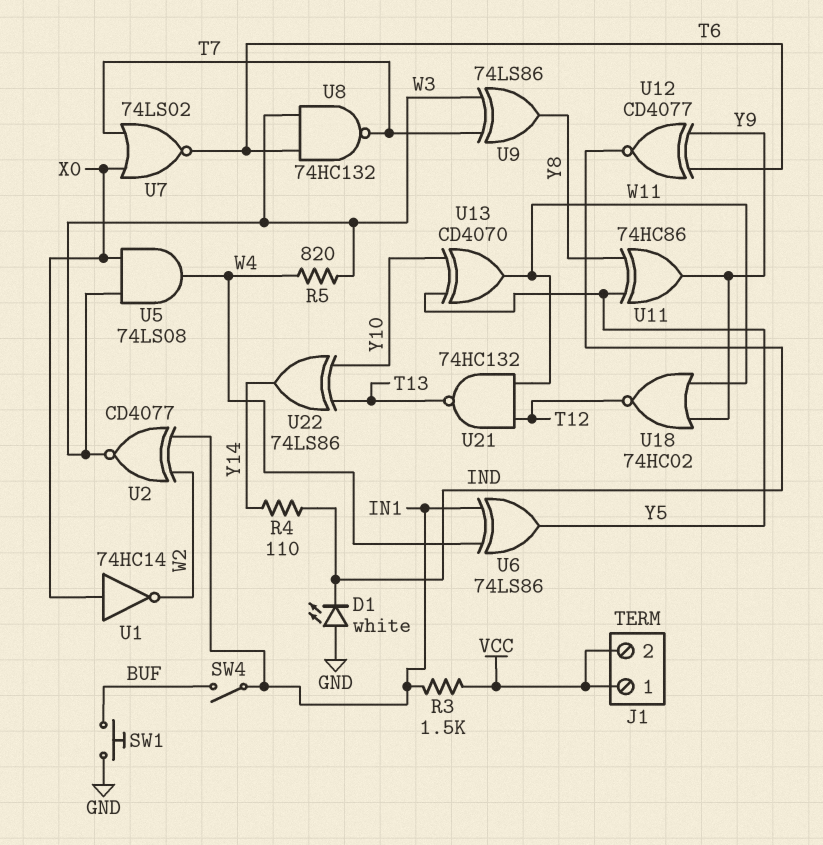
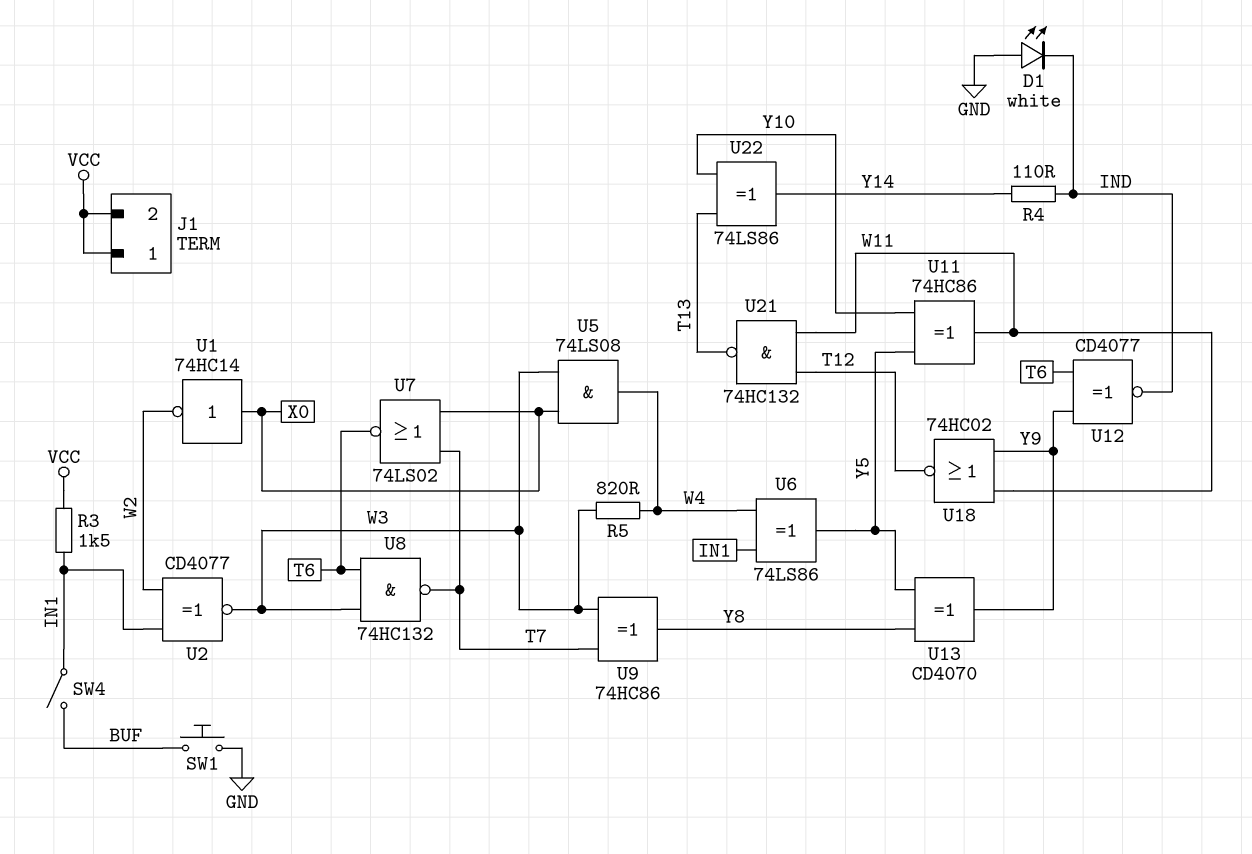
U9: XOR 74LS86 (in T7, in W3, out Y8) -> XOR 74HC86 (in T7, in W3, out Y8)
U11: XOR 74HC86 (in Y5, in Y8, out Y9) -> XOR 74HC86 (in Y5, in Y10, out W11)
U13: XOR CD4070 (in Y5, in Y10, out W11) -> XOR CD4070 (in Y5, in Y8, out Y9)

